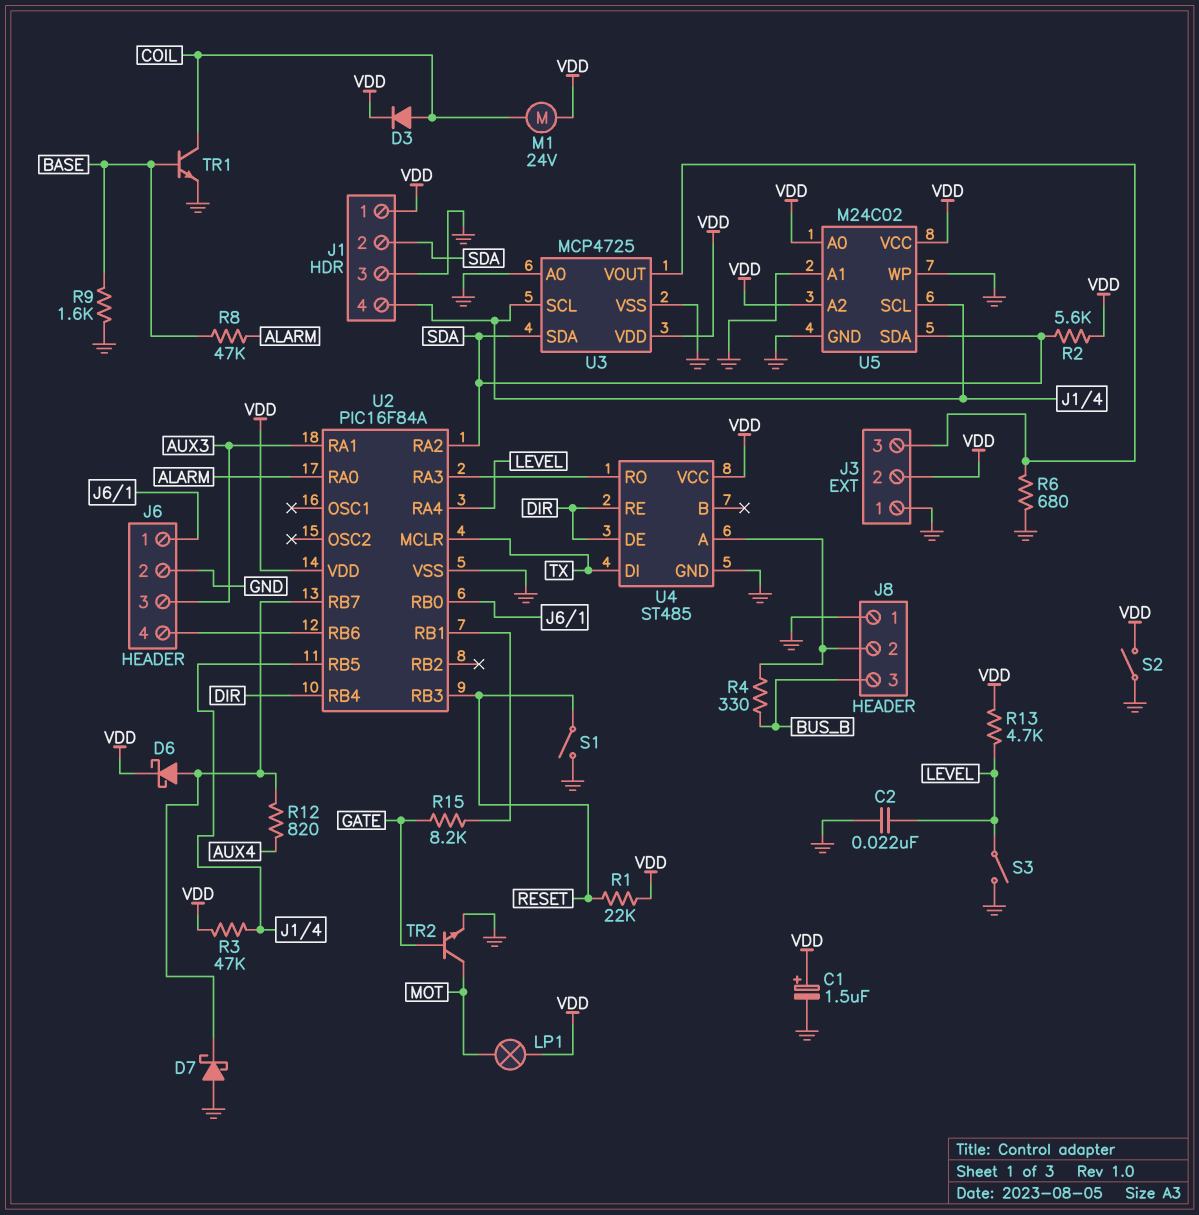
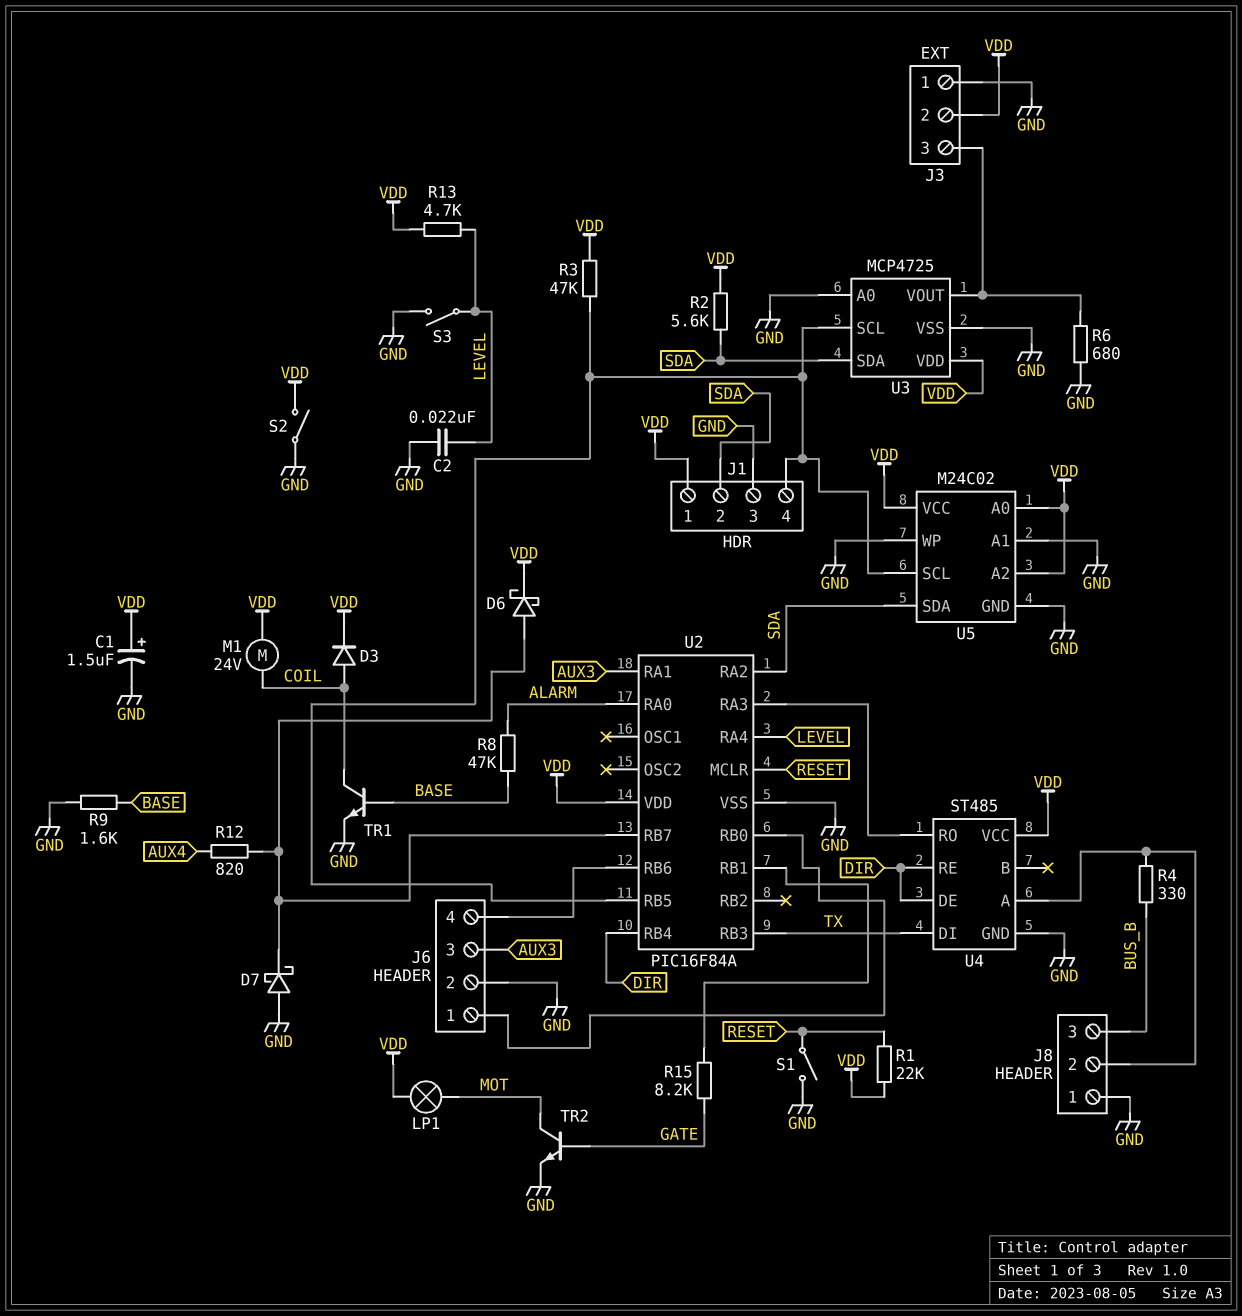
U2 pin MCLR: TX -> RESET
U2 pin RB3: RESET -> TX

